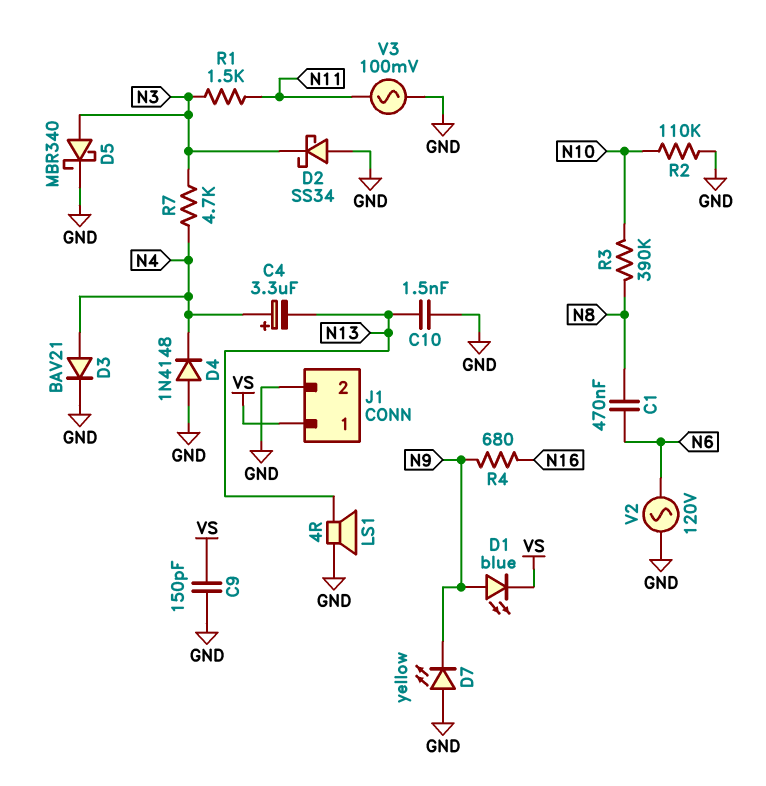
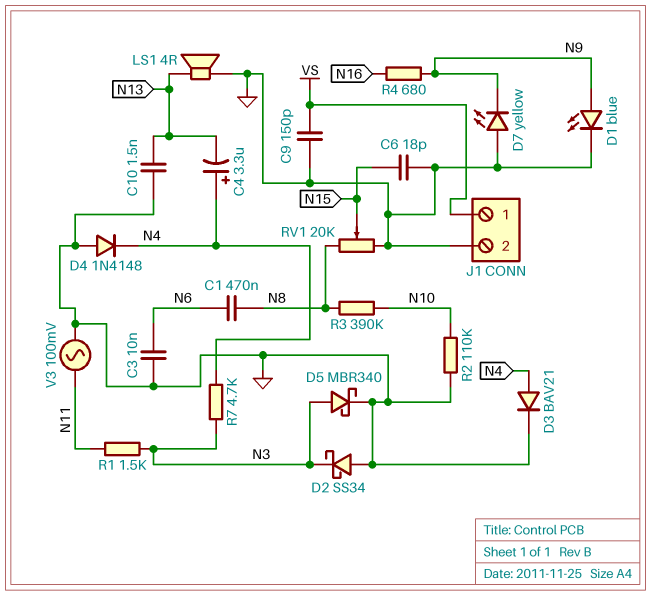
C3: none -> 10nF (GND, N6)
C6: none -> 18pF (GND, N15)
D1: LED blue (A N9, K VS) -> LED blue (A N9, K GND)
RV1: none -> 20k (GND, N8, wiper N15)
V2: AC 120V (GND, N6) -> none

